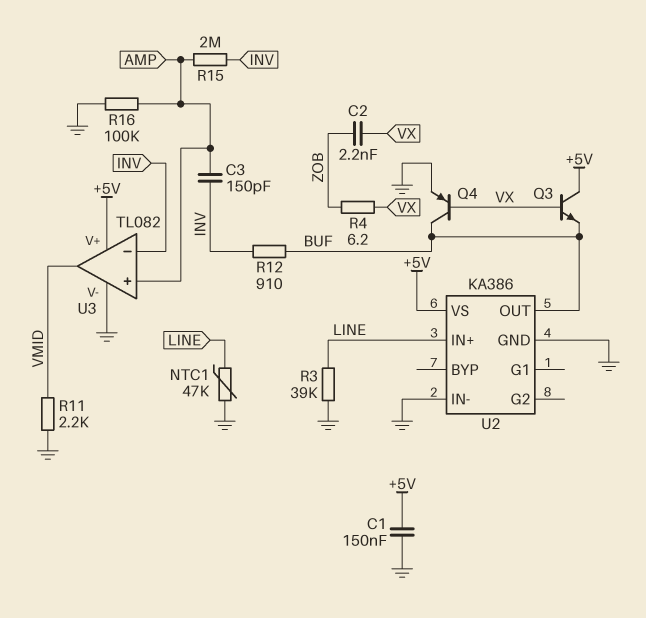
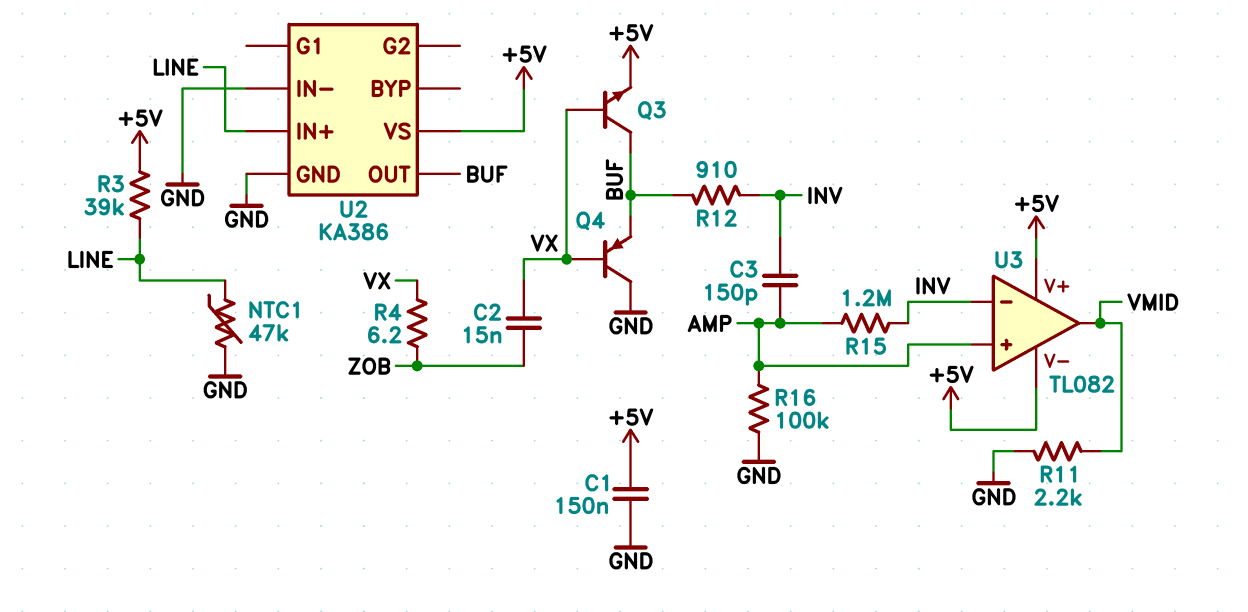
C2: 2.2nF (VX, ZOB) -> 15nF (VX, ZOB)
Q3: NPN (B VX, C +5V, E BUF) -> NPN (B VX, C BUF, E +5V)
Q4: PNP (B VX, C BUF, E GND) -> PNP (B VX, C GND, E BUF)
R3: 39k (GND, LINE) -> 39k (+5V, LINE)
R15: 2M (AMP, INV) -> 1.2M (AMP, INV)
U3 pin V-: GND -> +5V

